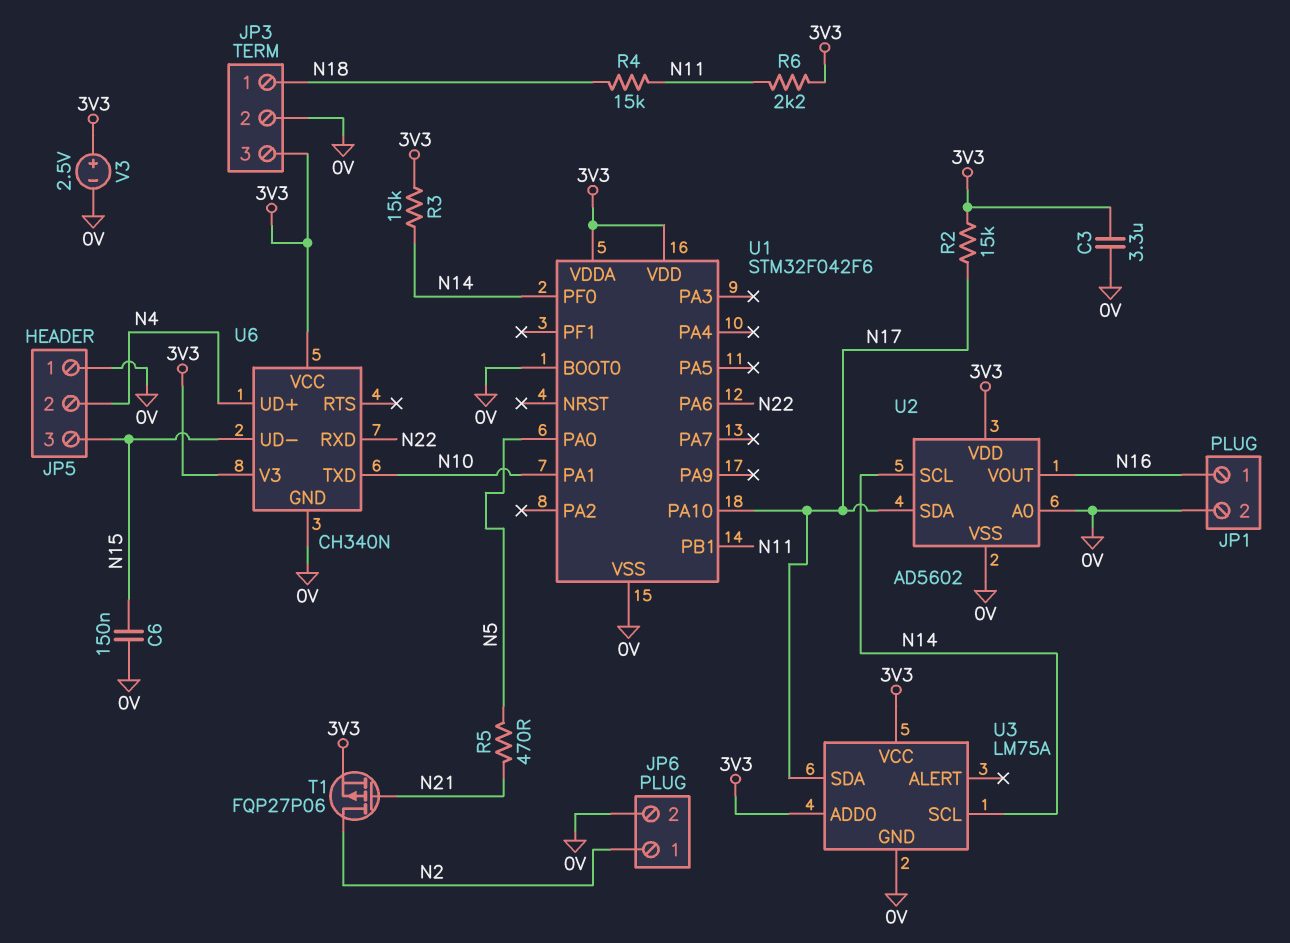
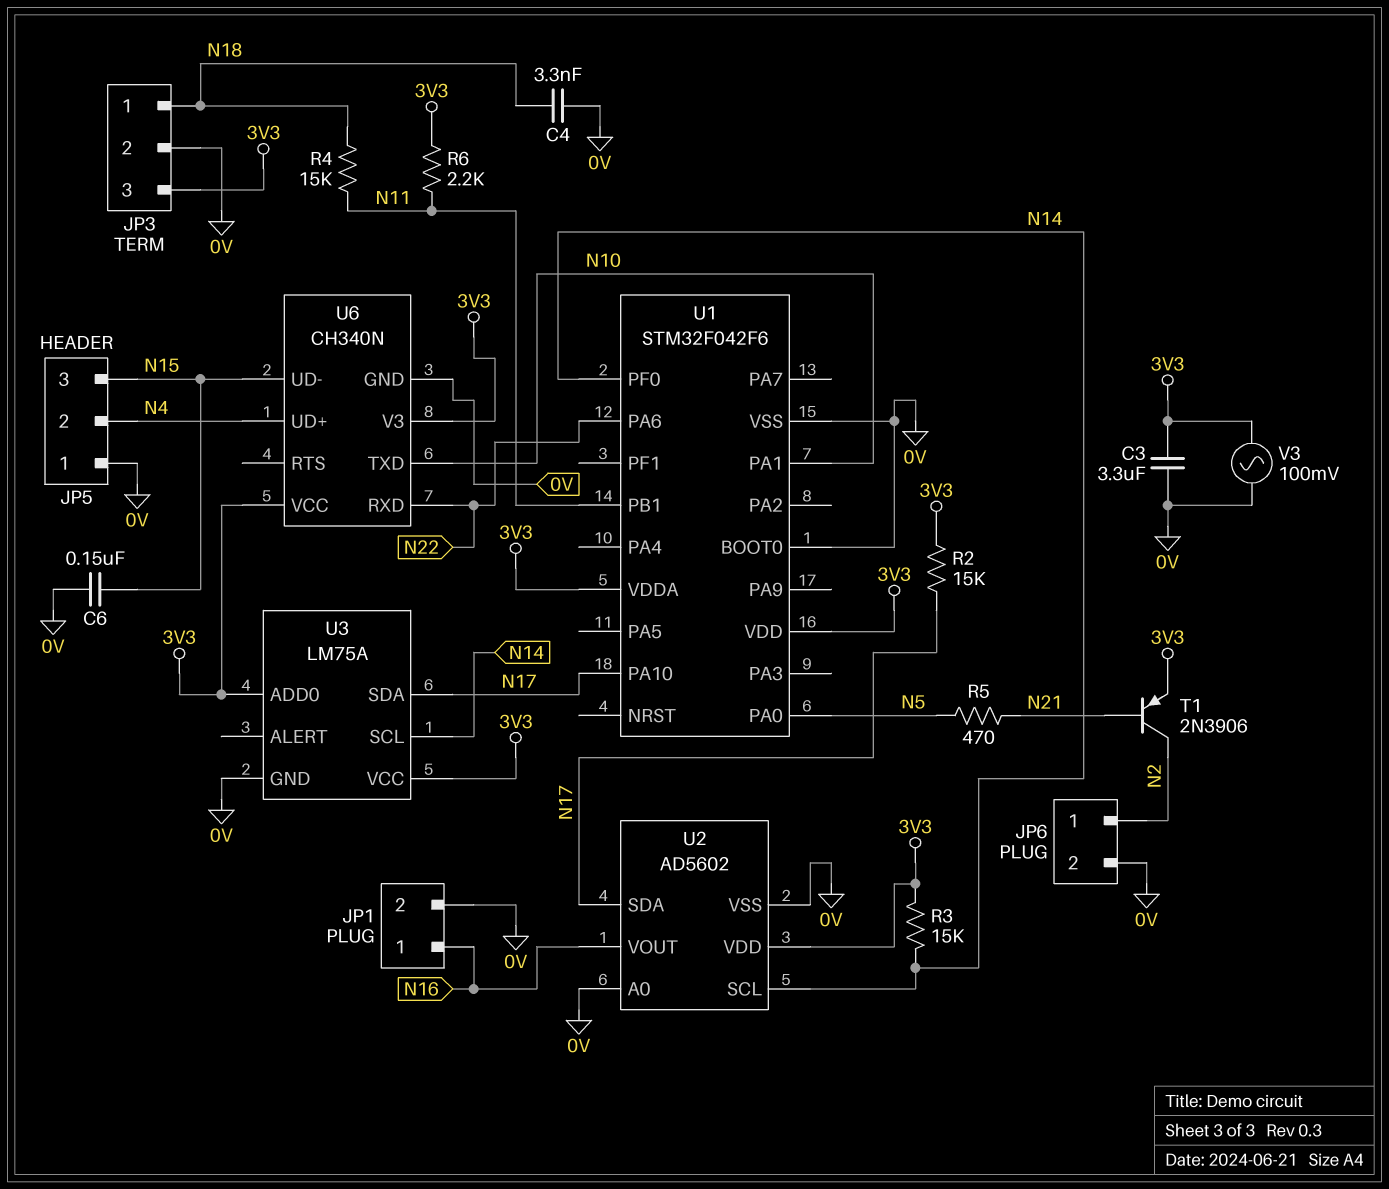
C4: none -> 3.3nF (0V, N18)
T1: PMOS FQP27P06 (G N21, D N2, S 3V3) -> PNP 2N3906 (B N21, C N2, E 3V3)
V3: 2.5V (plus 3V3, minus 0V) -> AC 100mV (0V, 3V3)

